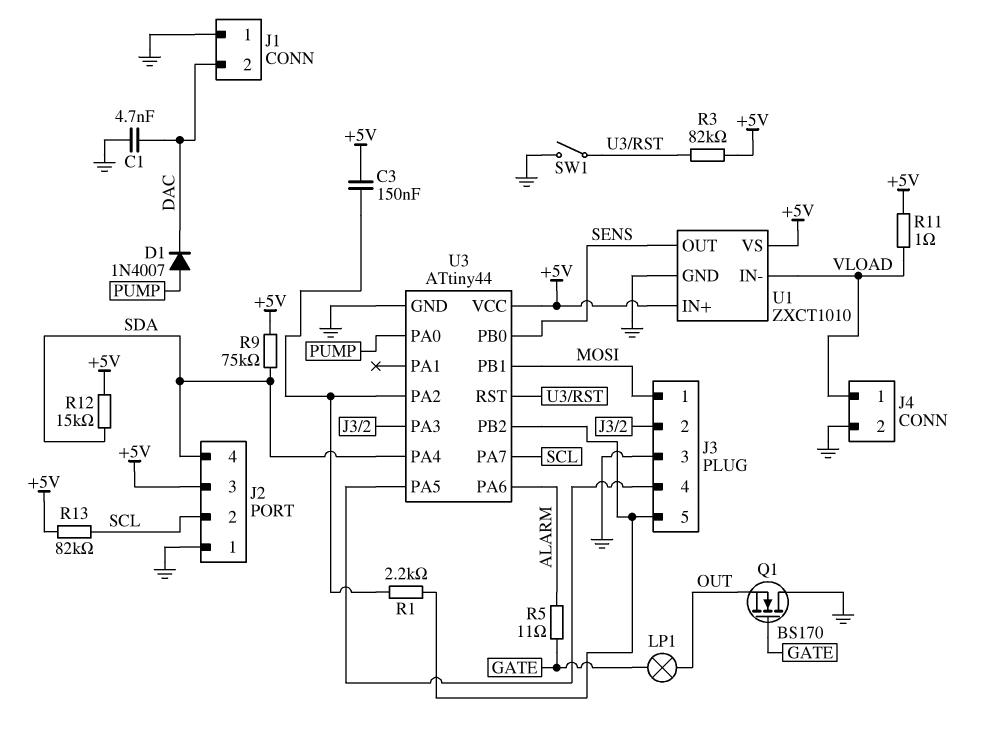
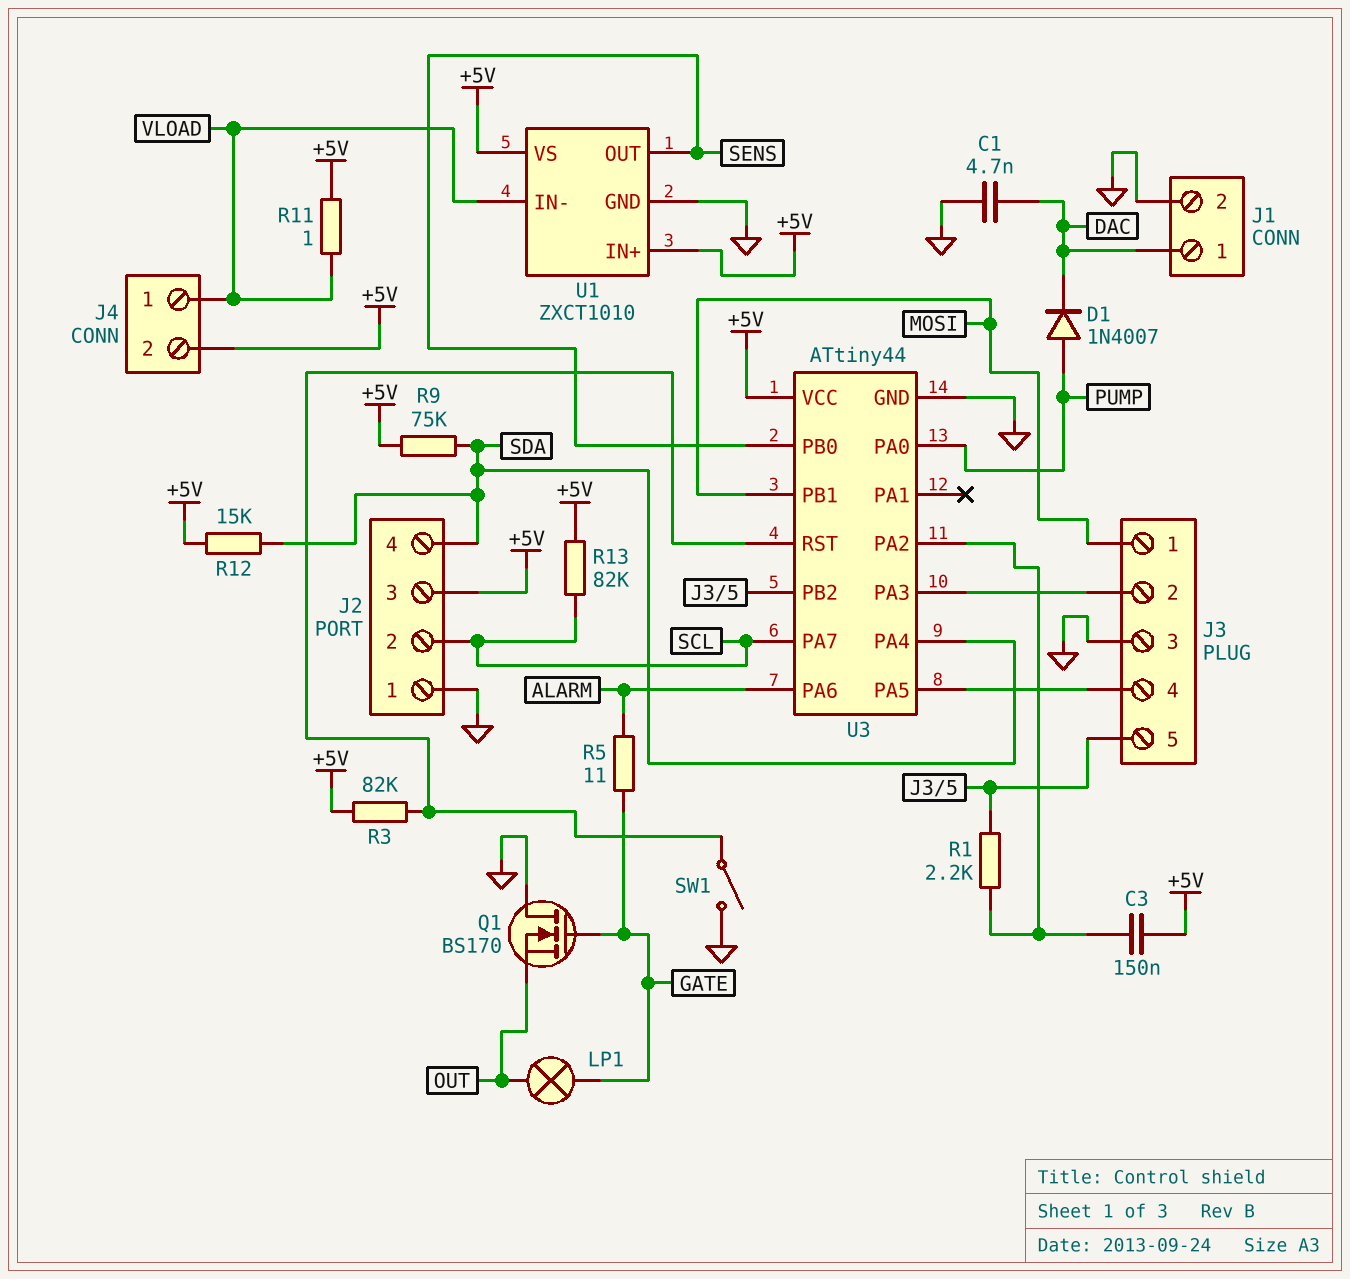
J1 pin 1: GND -> DAC
J1 pin 2: DAC -> GND
J4 pin 2: GND -> +5V

